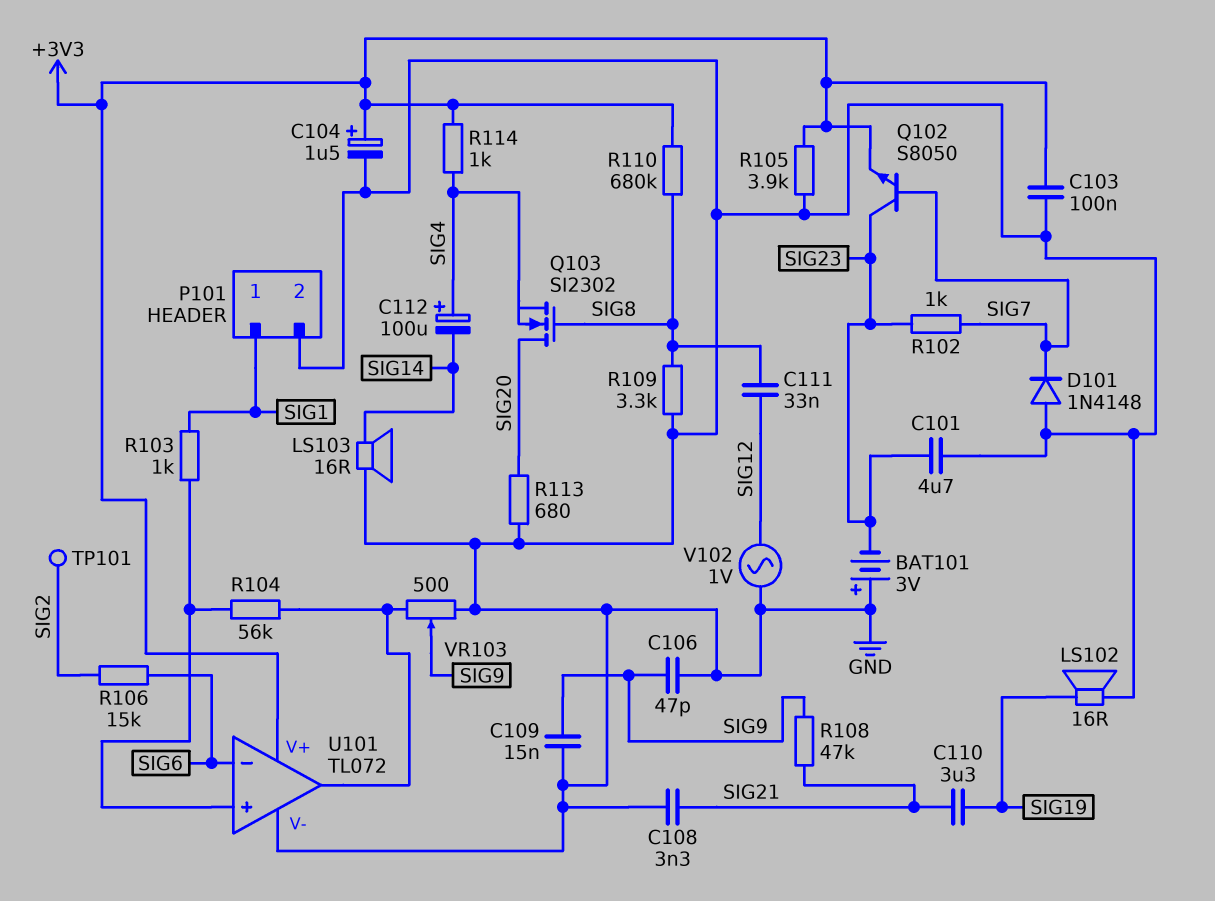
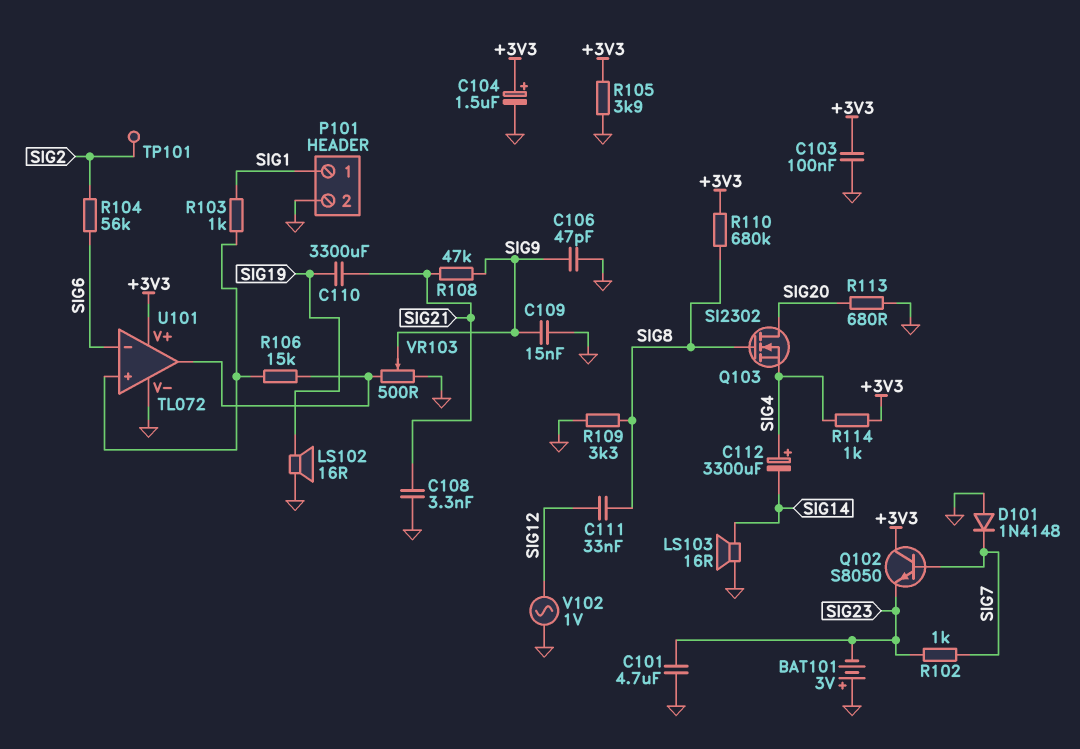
C110: 3.3uF (SIG19, SIG21) -> 3300uF (SIG19, SIG21)
C112: 100uF (plus SIG4, minus SIG14) -> 3300uF (plus SIG4, minus SIG14)
Q102: NPN S8050 (B SIG7, C SIG23, E +3V3) -> NPN S8050 (B SIG7, C +3V3, E SIG23)
R104: 56k (U101/in+, U101/out) -> 56k (SIG2, SIG6)
R106: 15k (SIG2, SIG6) -> 15k (U101/in+, U101/out)

